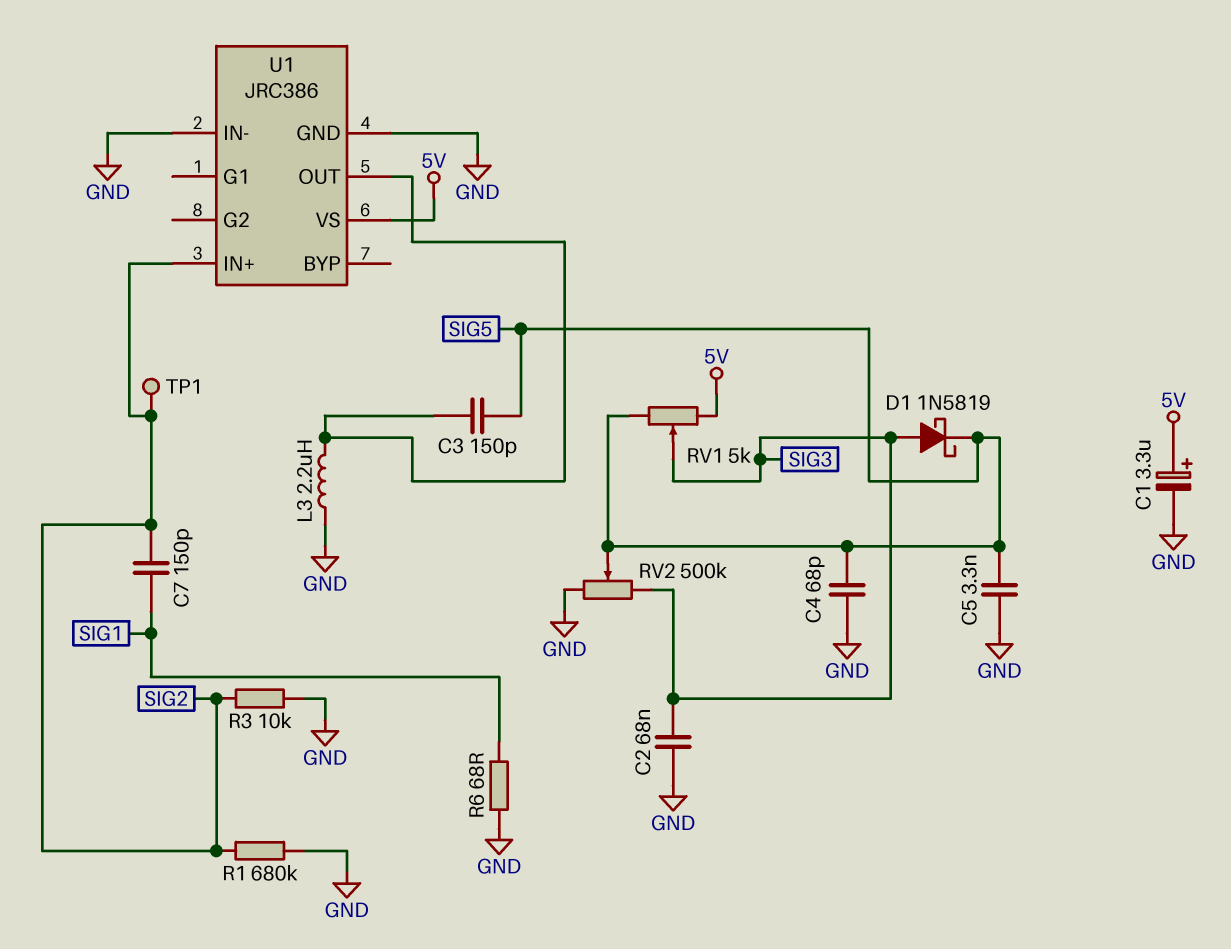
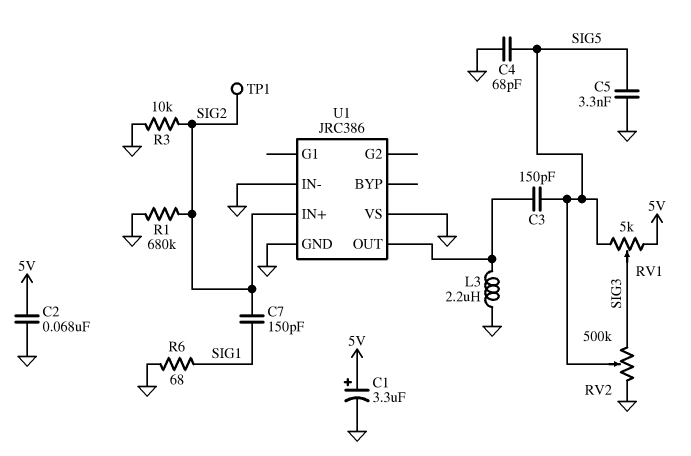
C2: 68nF (GND, SIG3) -> 68nF (5V, GND)
D1: schottky 1N5819 (A SIG3, K SIG5) -> none
U1 pin VS: 5V -> GND

